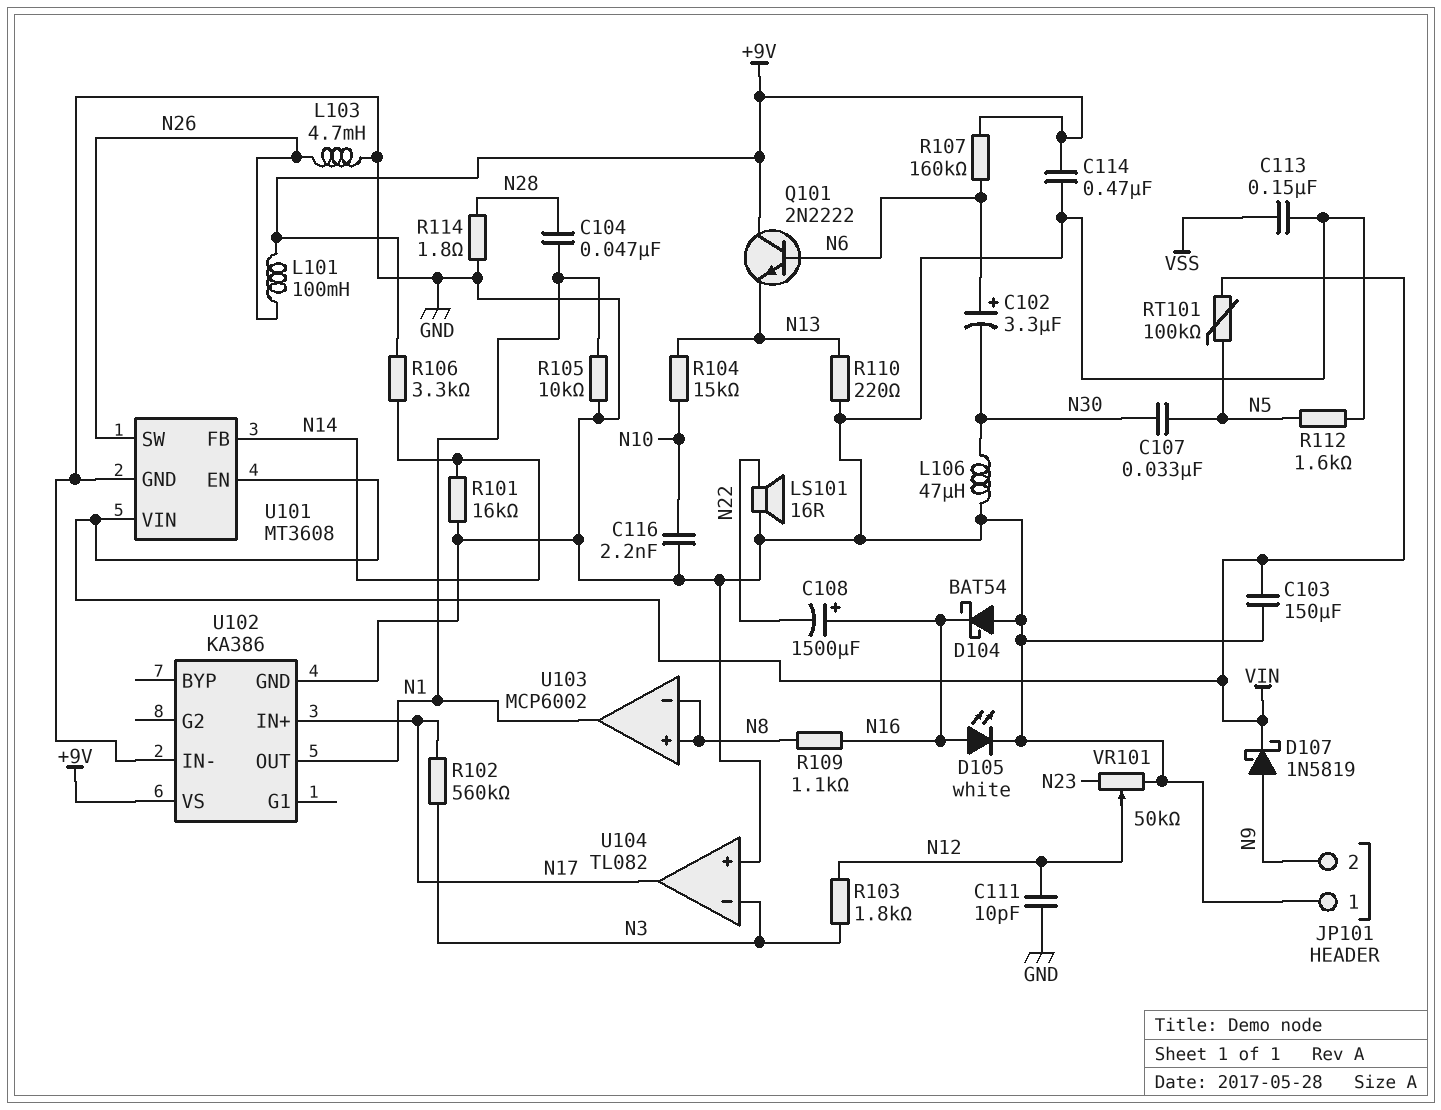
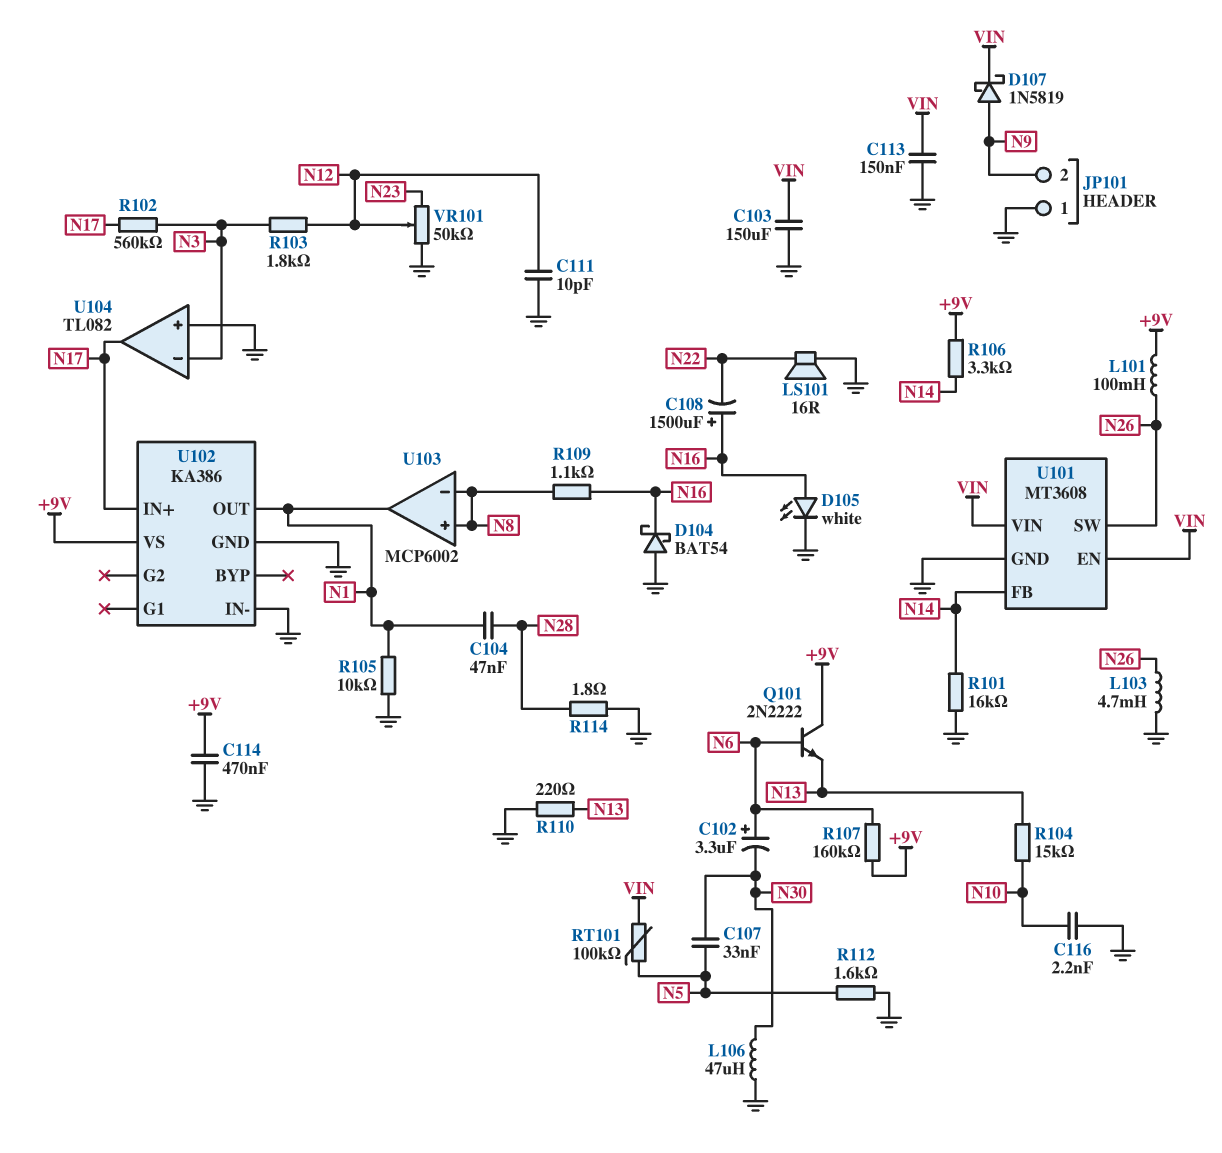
C113: 150nF (GND, VSS) -> 150nF (GND, VIN)

